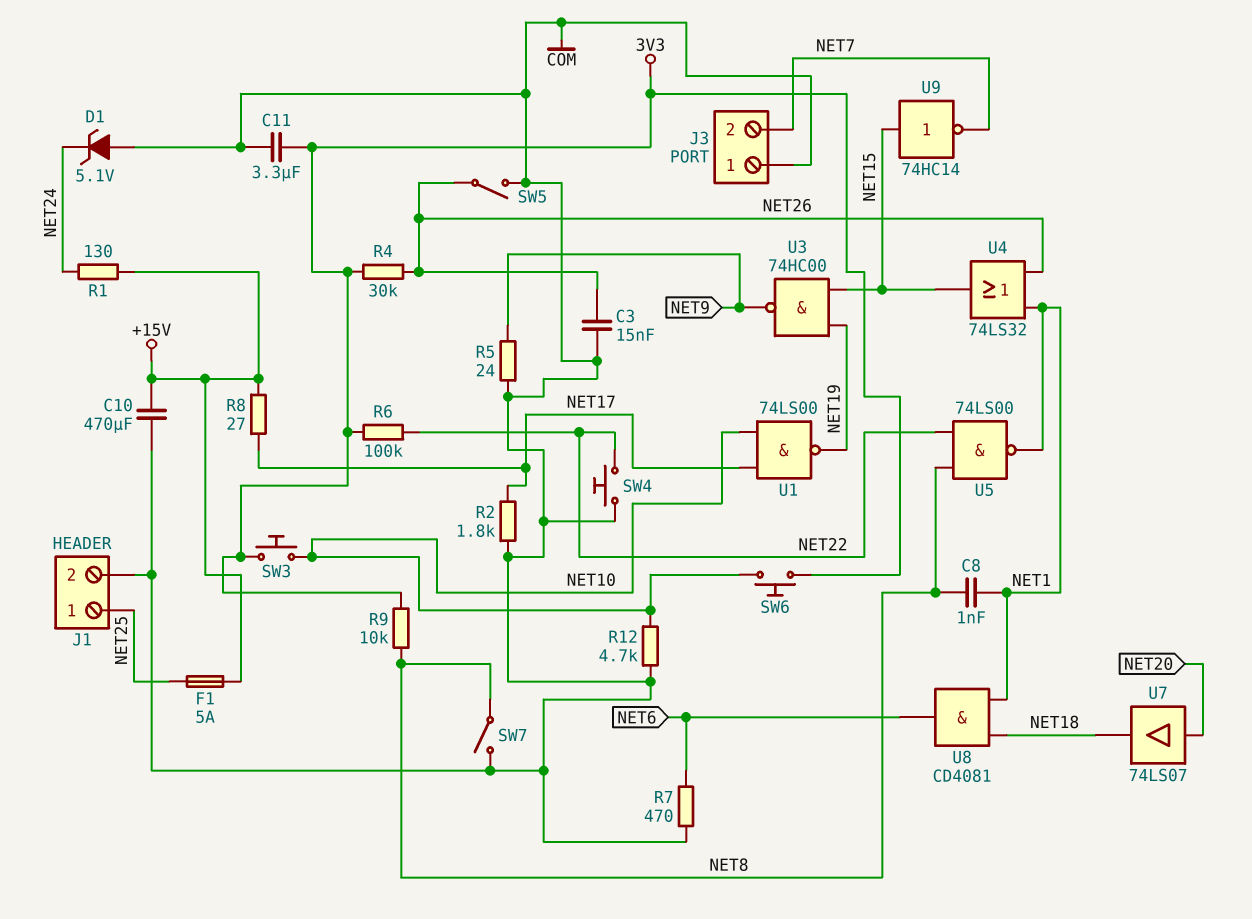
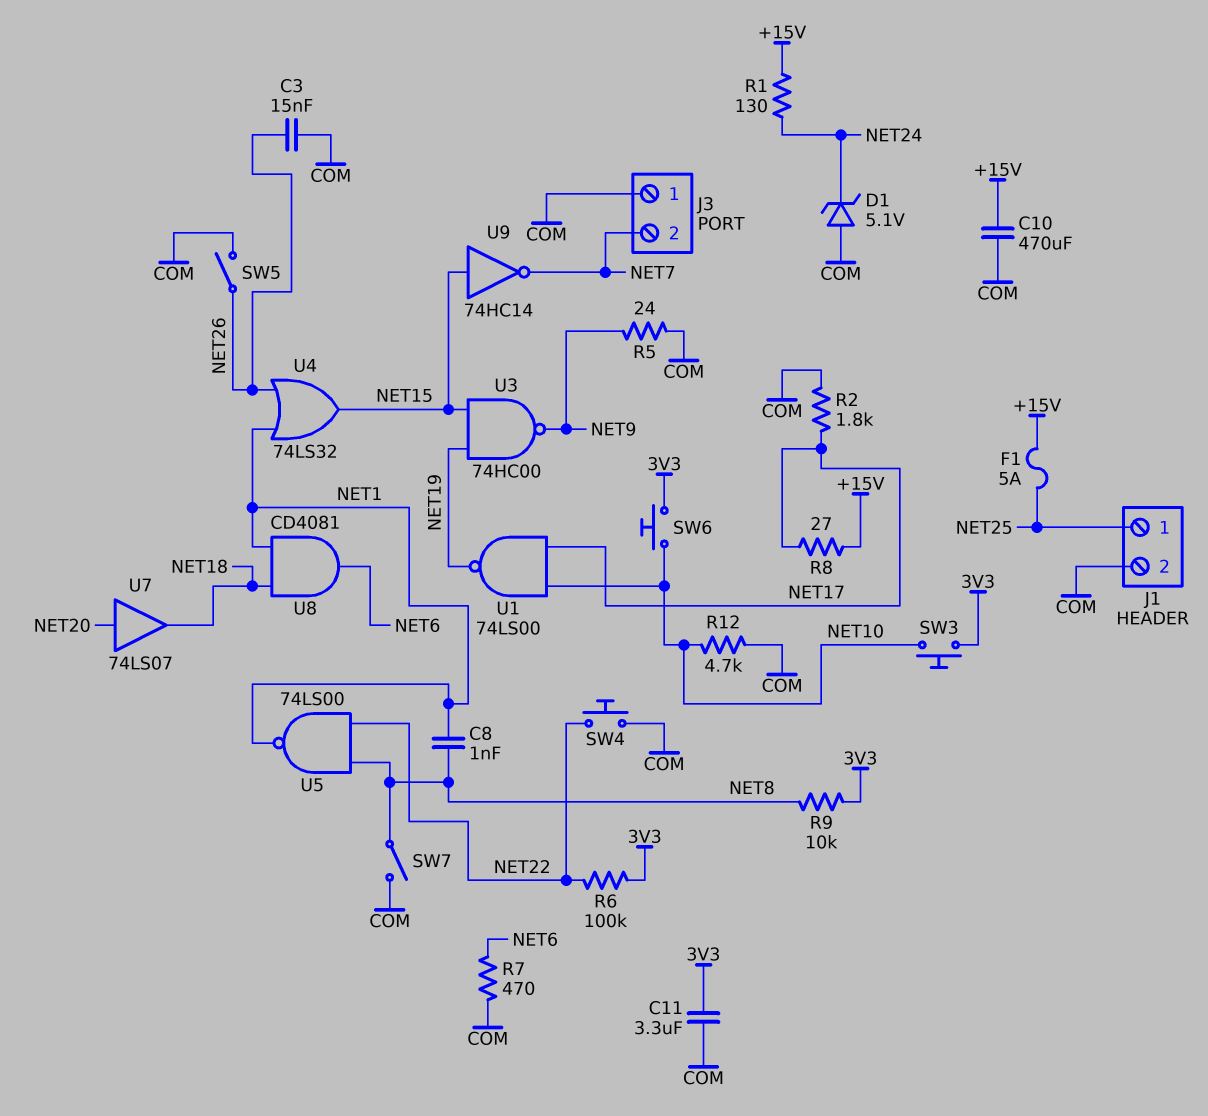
R4: 30k (3V3, NET26) -> none

